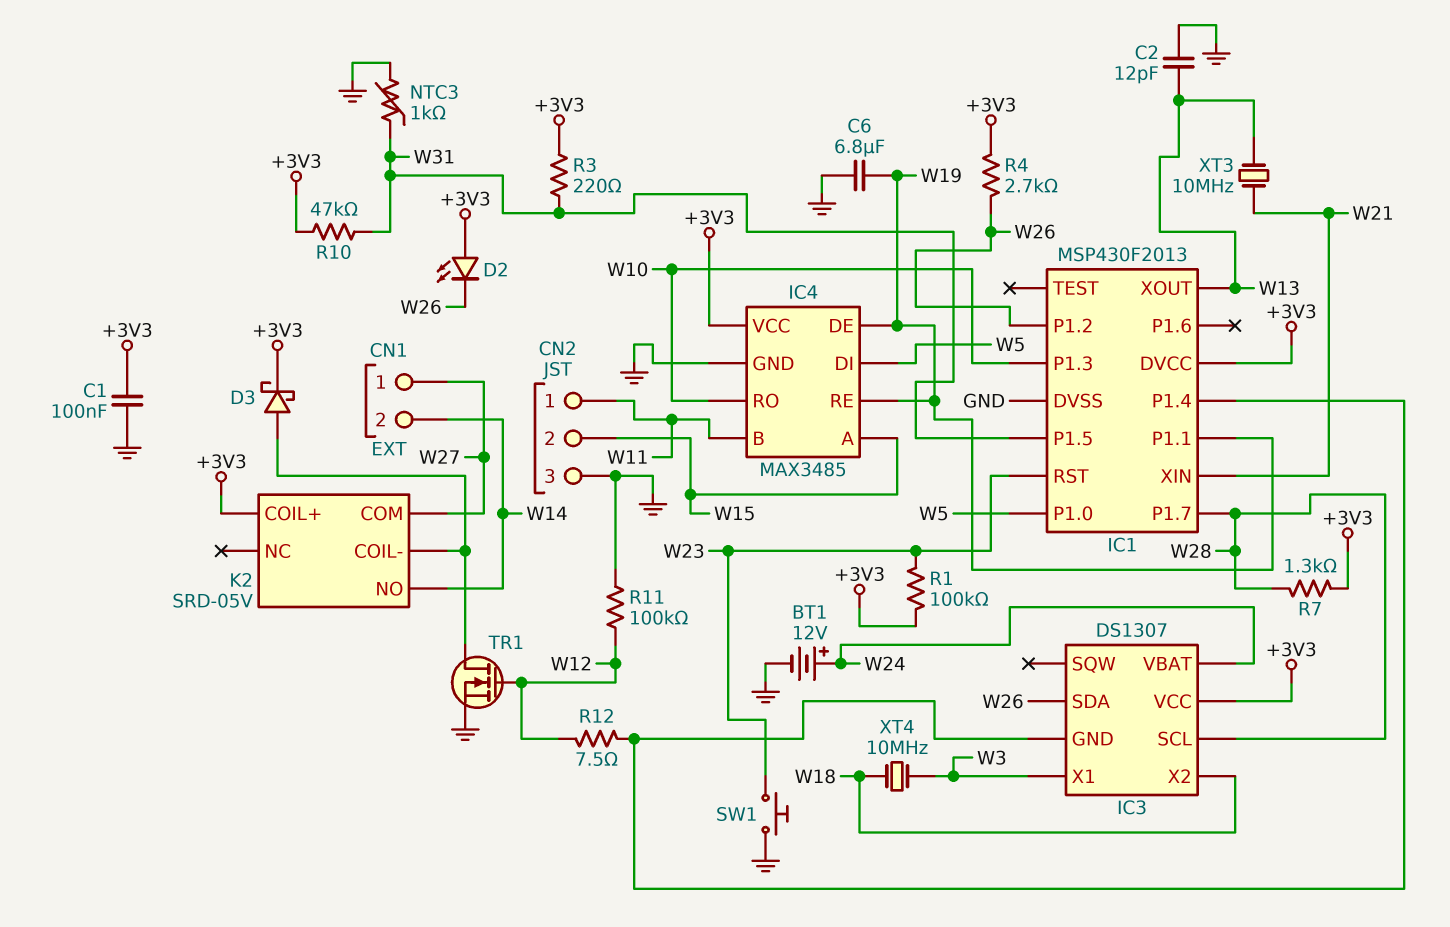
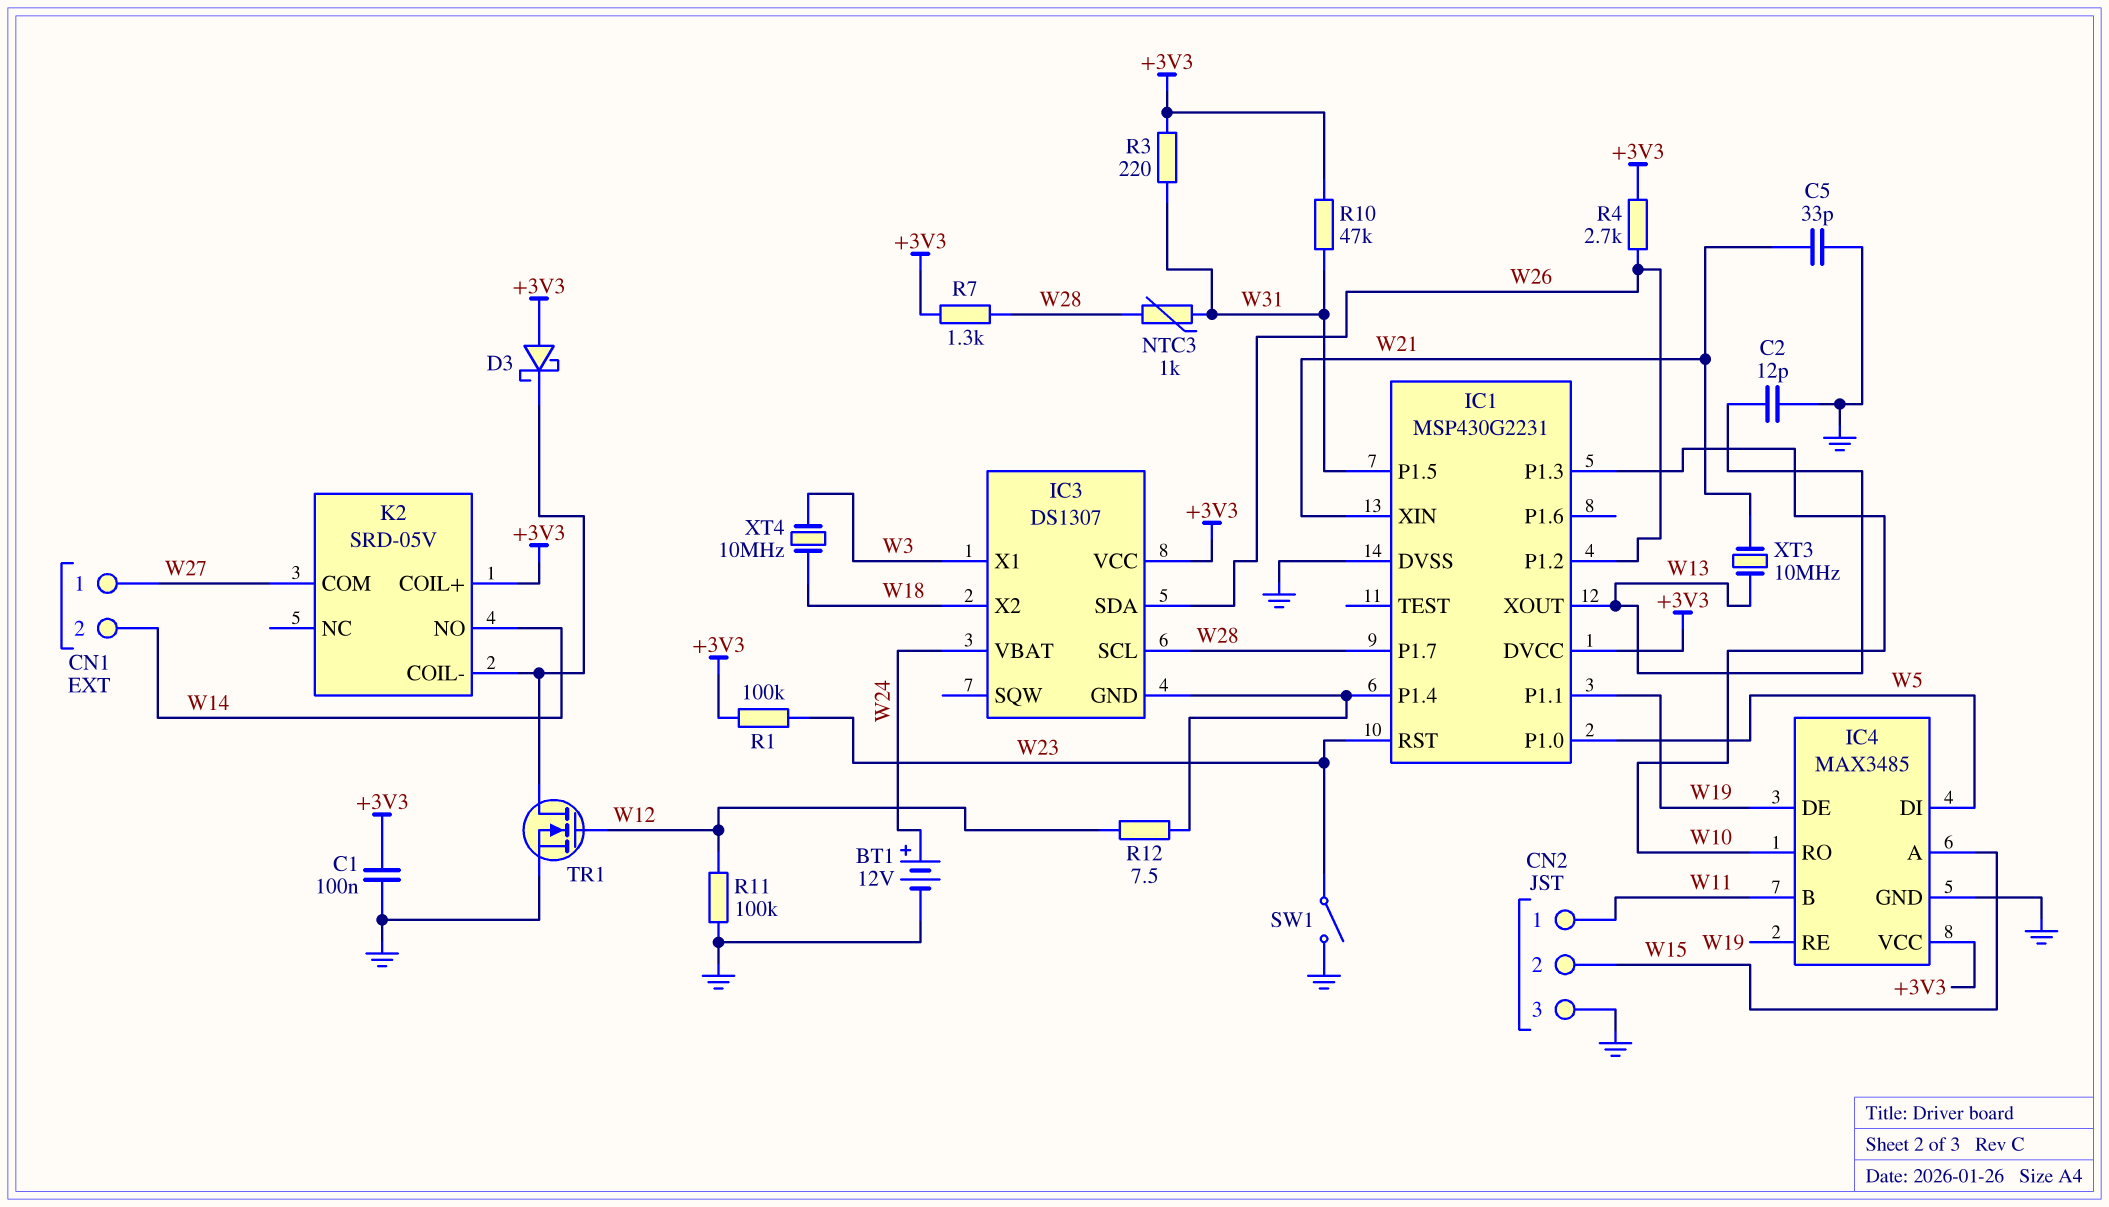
C5: none -> 33pF (GND, W21)
C6: 6.8uF (GND, W19) -> none
D2: LED (A +3V3, K W26) -> none
D3: schottky (A K2/COIL-, K +3V3) -> schottky (A +3V3, K K2/COIL-)
IC1: MSP430F2013 -> MSP430G2231
NTC3: 1k (GND, W31) -> 1k (W28, W31)
SW1: button (GND, W23) -> switch (GND, W23)

